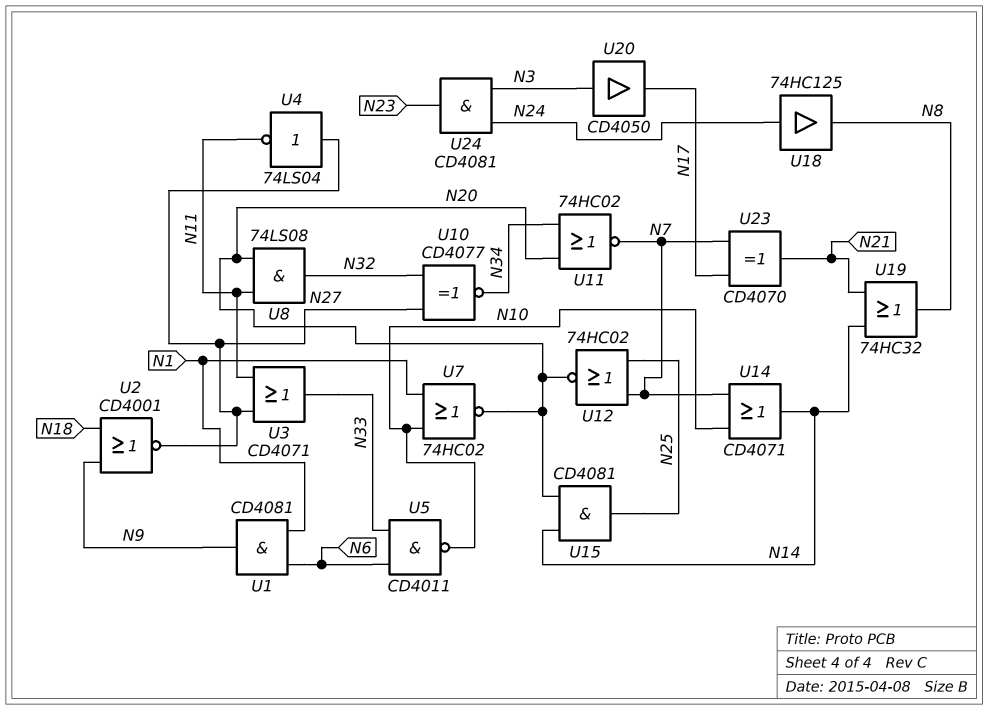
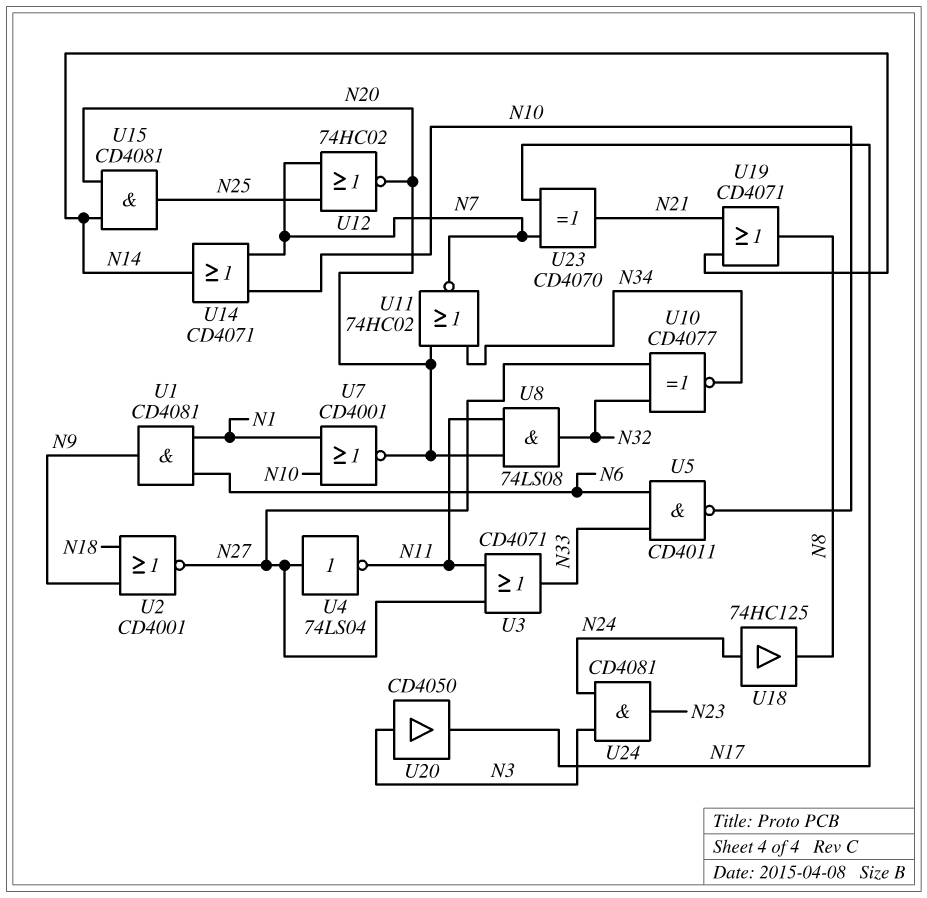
U7: NOR 74HC02 (in N1, in N10, out N20) -> NOR CD4001 (in N1, in N10, out N20)
U19: OR 74HC32 (in N14, in N21, out N8) -> OR CD4071 (in N14, in N21, out N8)

